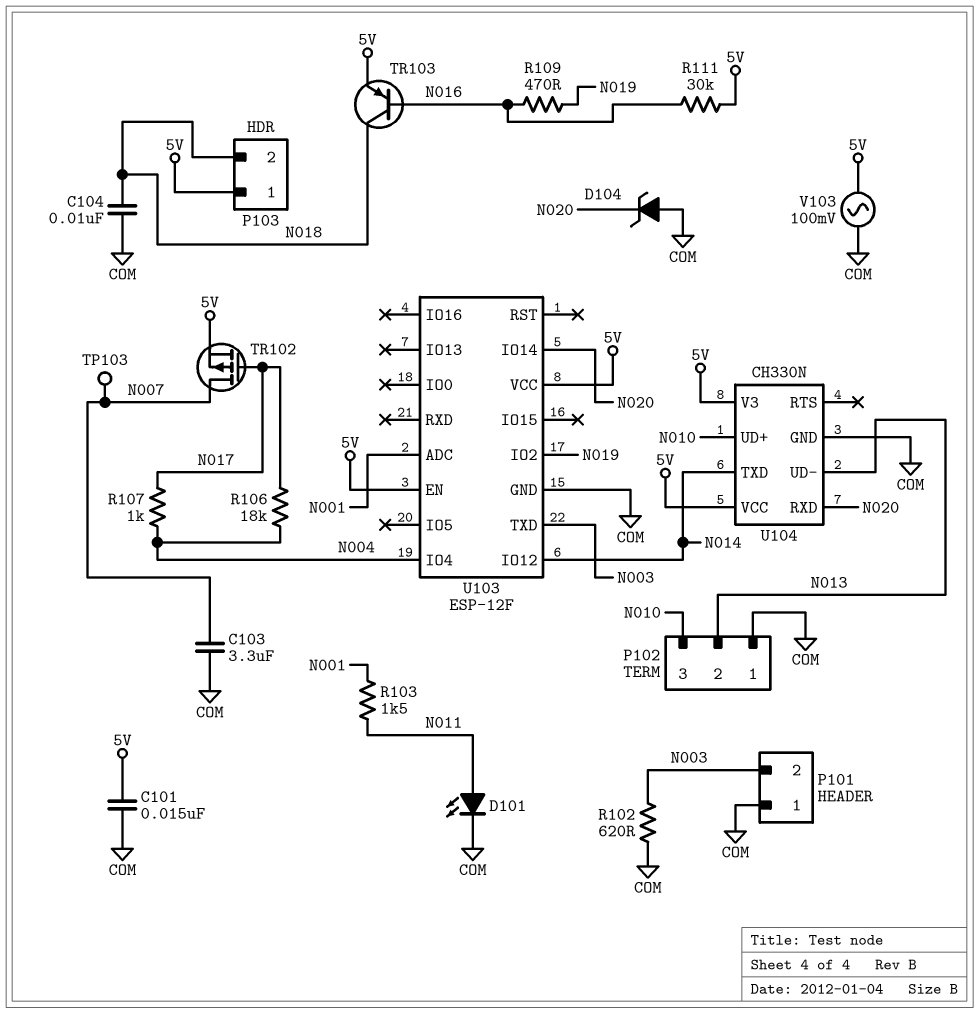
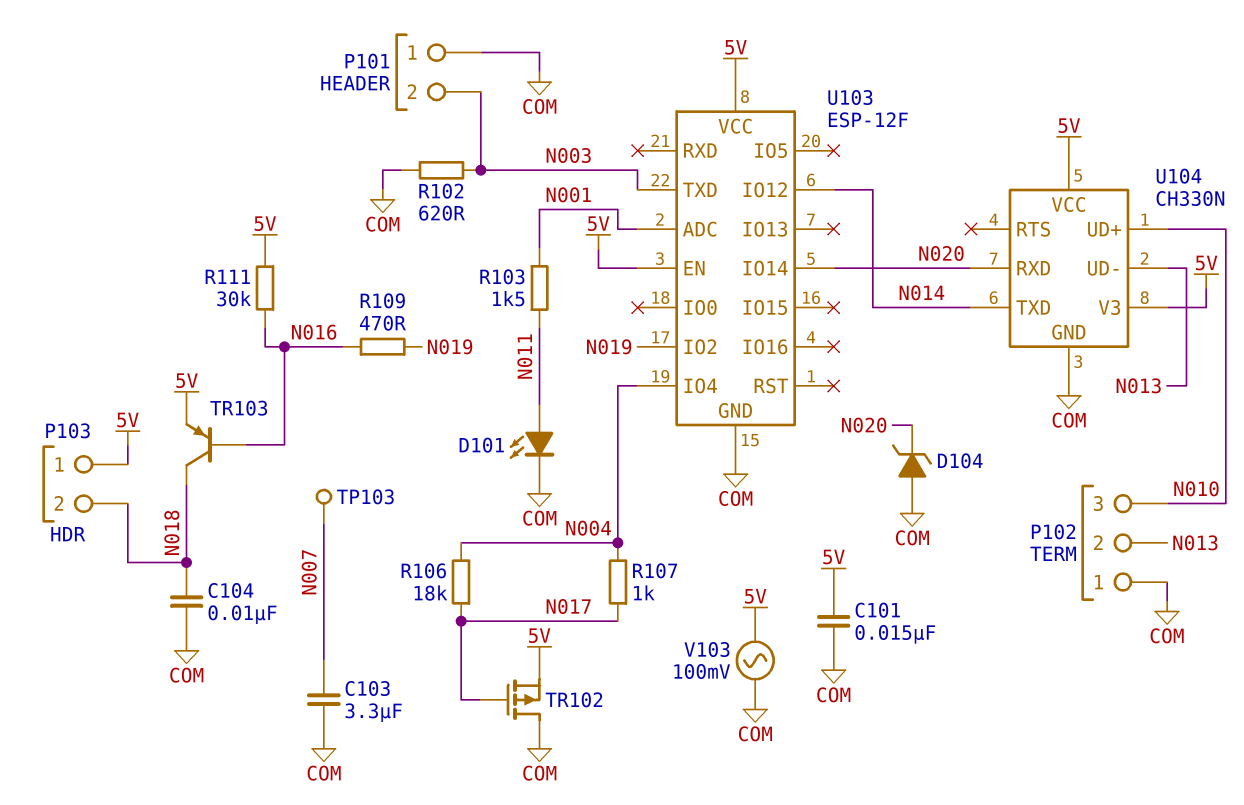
TR102: PMOS (G N017, D N007, S 5V) -> PMOS (G N017, D COM, S 5V)

